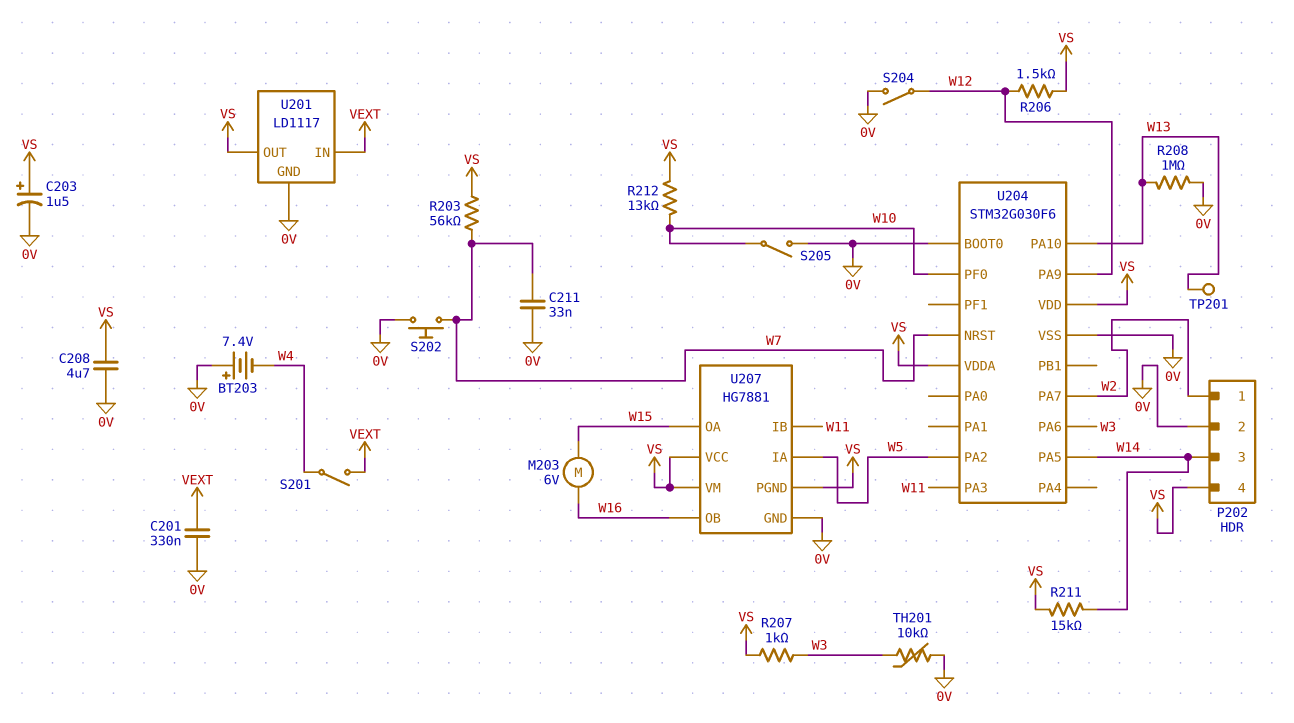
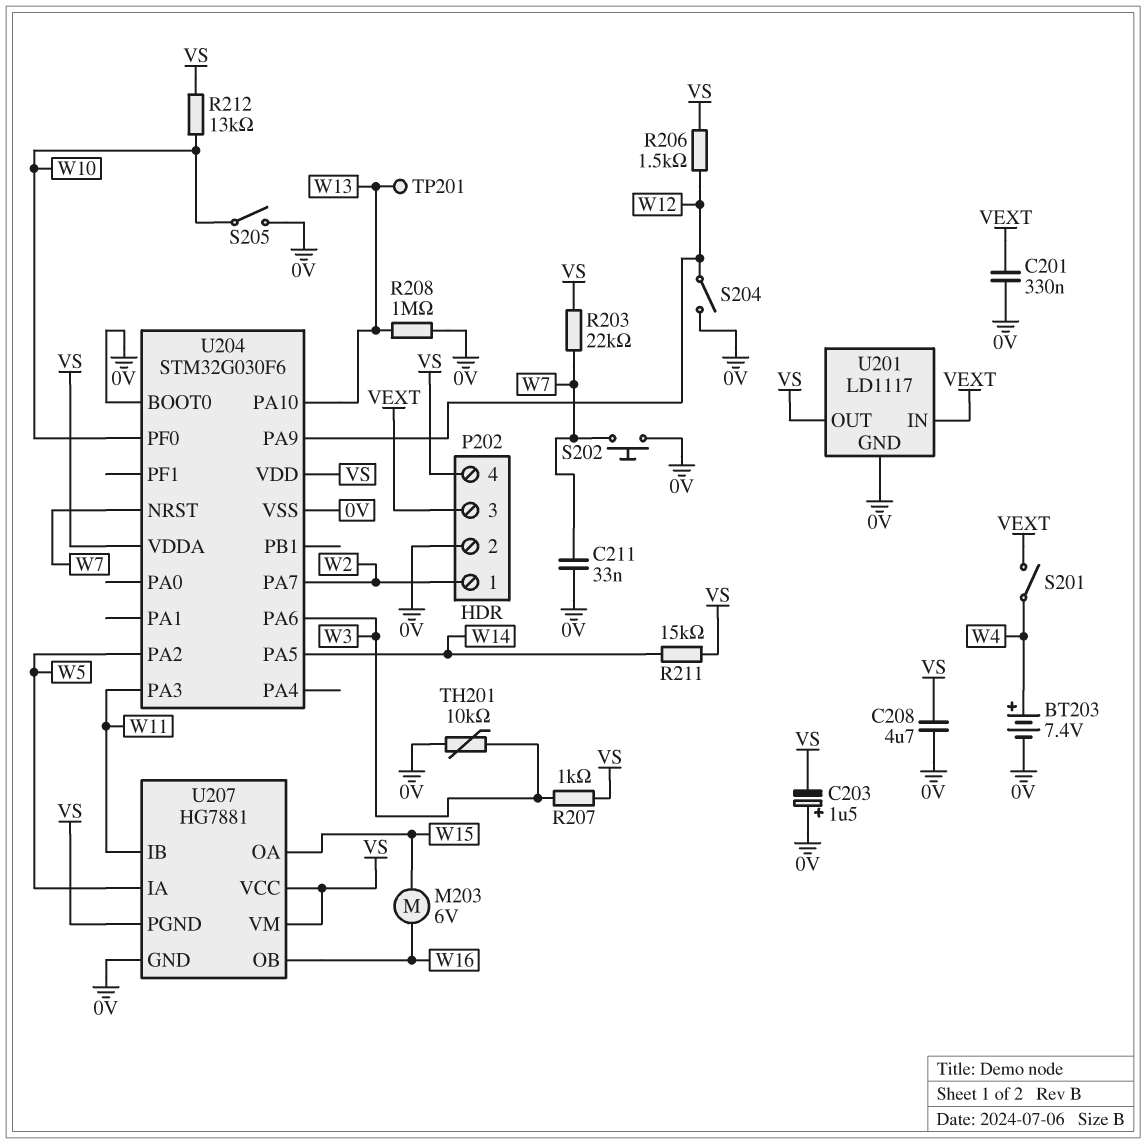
BT203: 7.4V (plus 0V, minus W4) -> 7.4V (plus W4, minus 0V)
C203: 1.5uF (plus VS, minus 0V) -> 1.5uF (plus 0V, minus VS)
P202 pin 3: W14 -> VEXT
R203: 56k (VS, W7) -> 22k (VS, W7)

